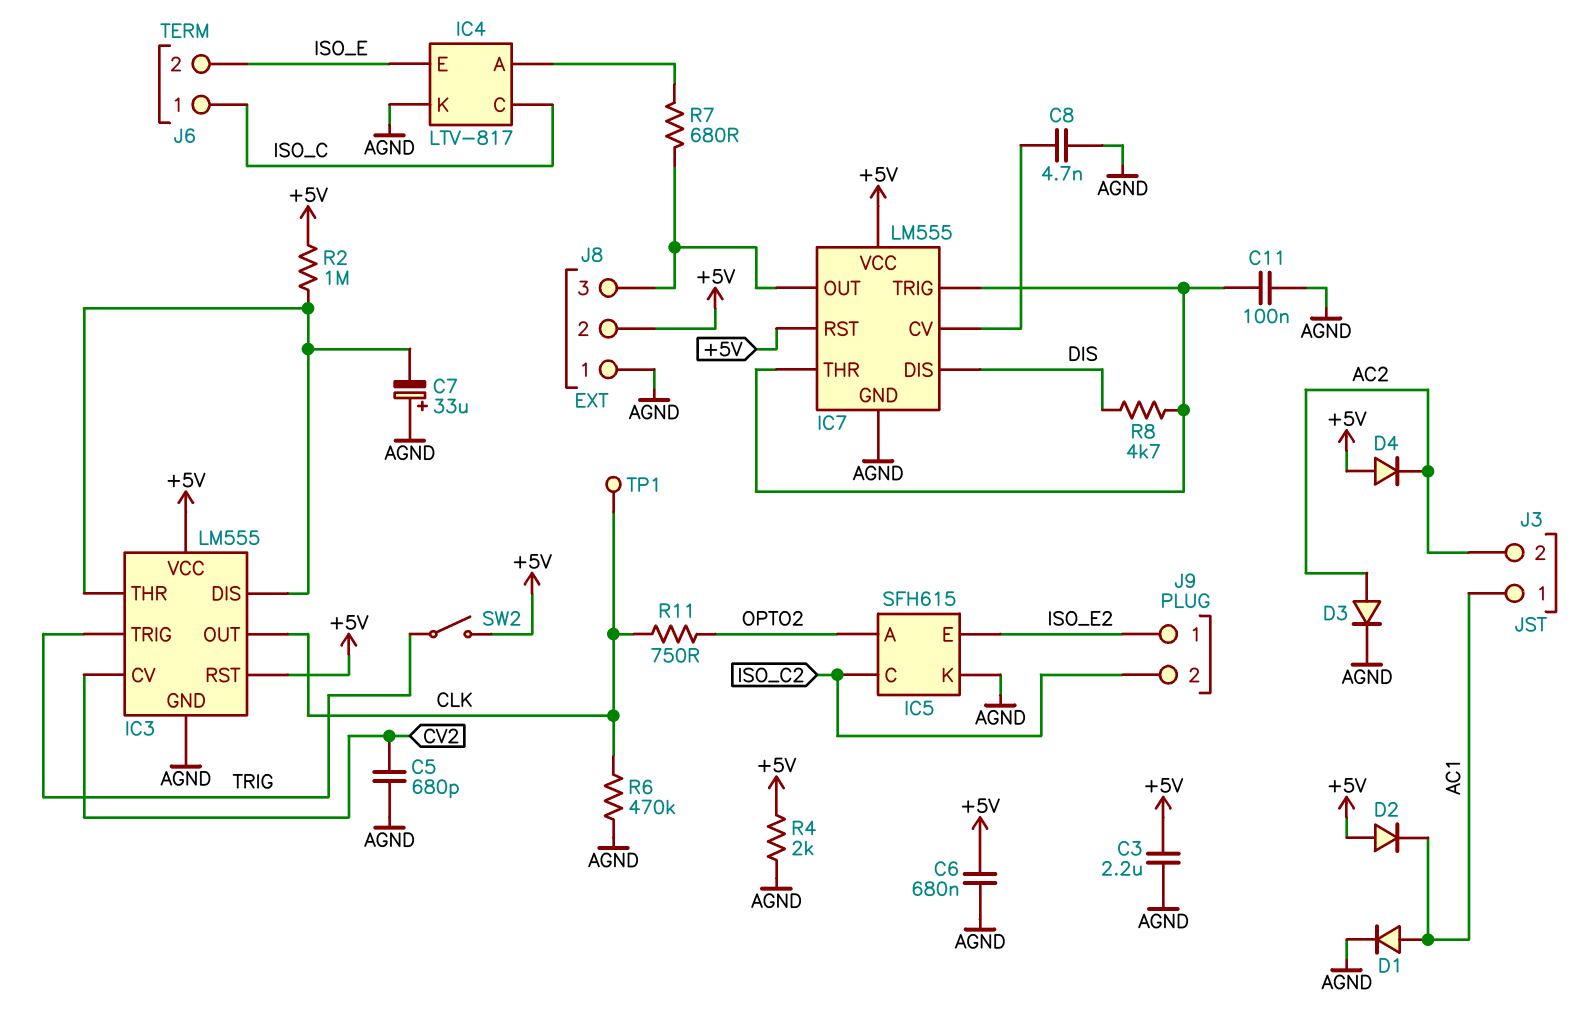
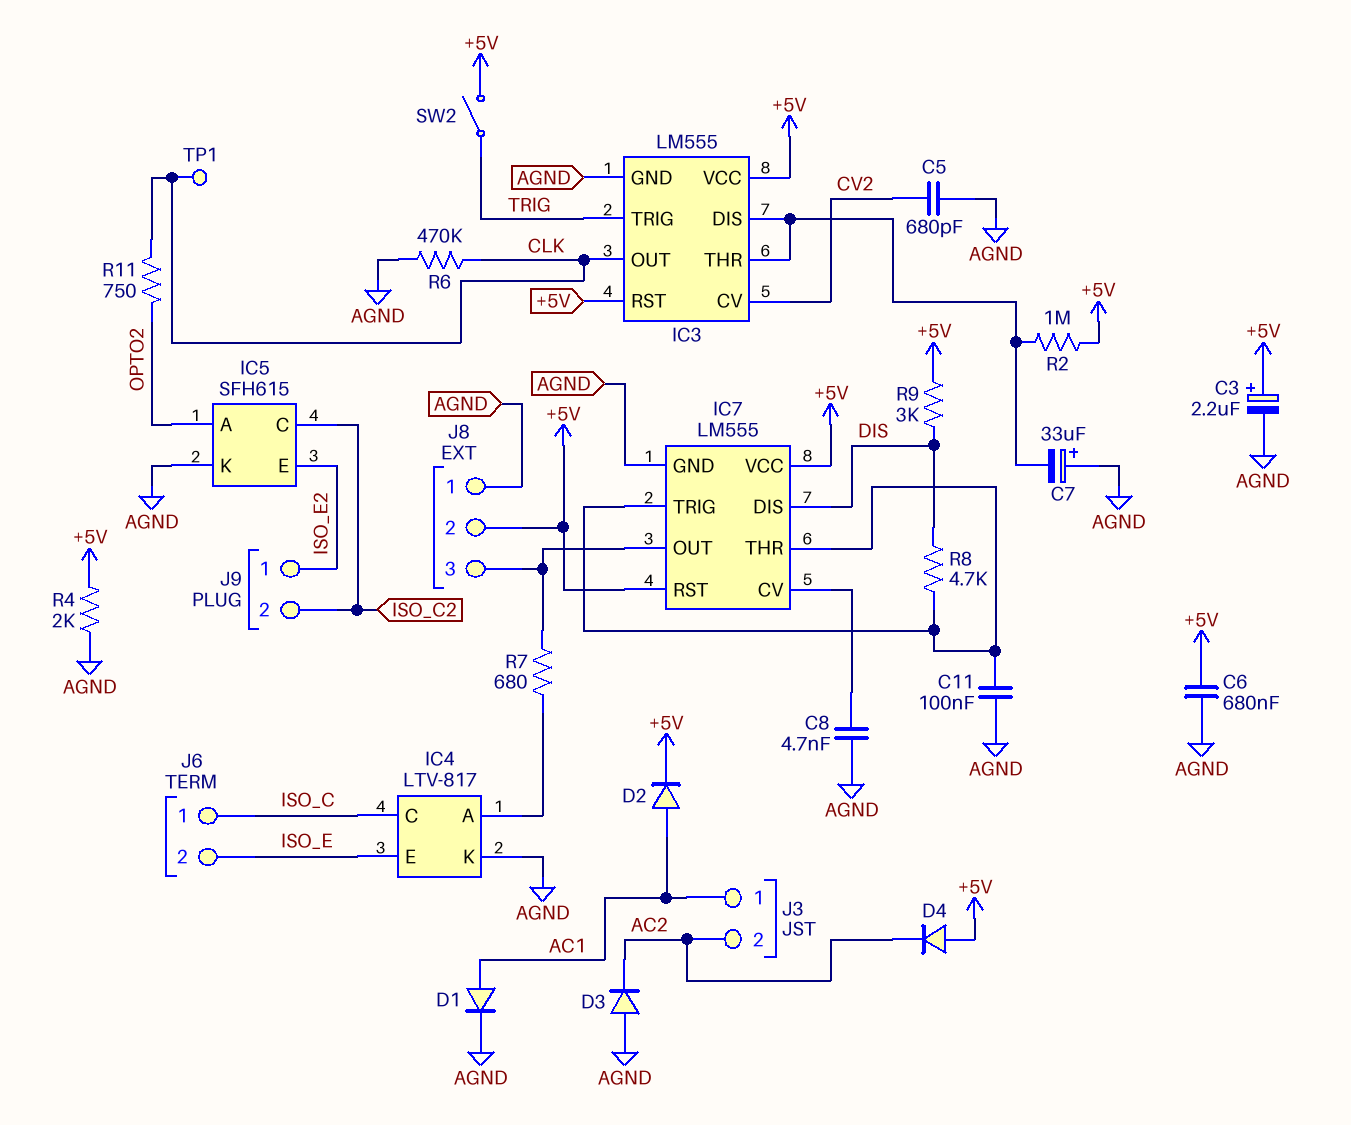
C3: 2.2uF (+5V, AGND) -> 2.2uF (plus +5V, minus AGND)
D2: diode (A +5V, K AC1) -> diode (A AC1, K +5V)
D3: diode (A AC2, K AGND) -> diode (A AGND, K AC2)
R9: none -> 3k (+5V, DIS)

